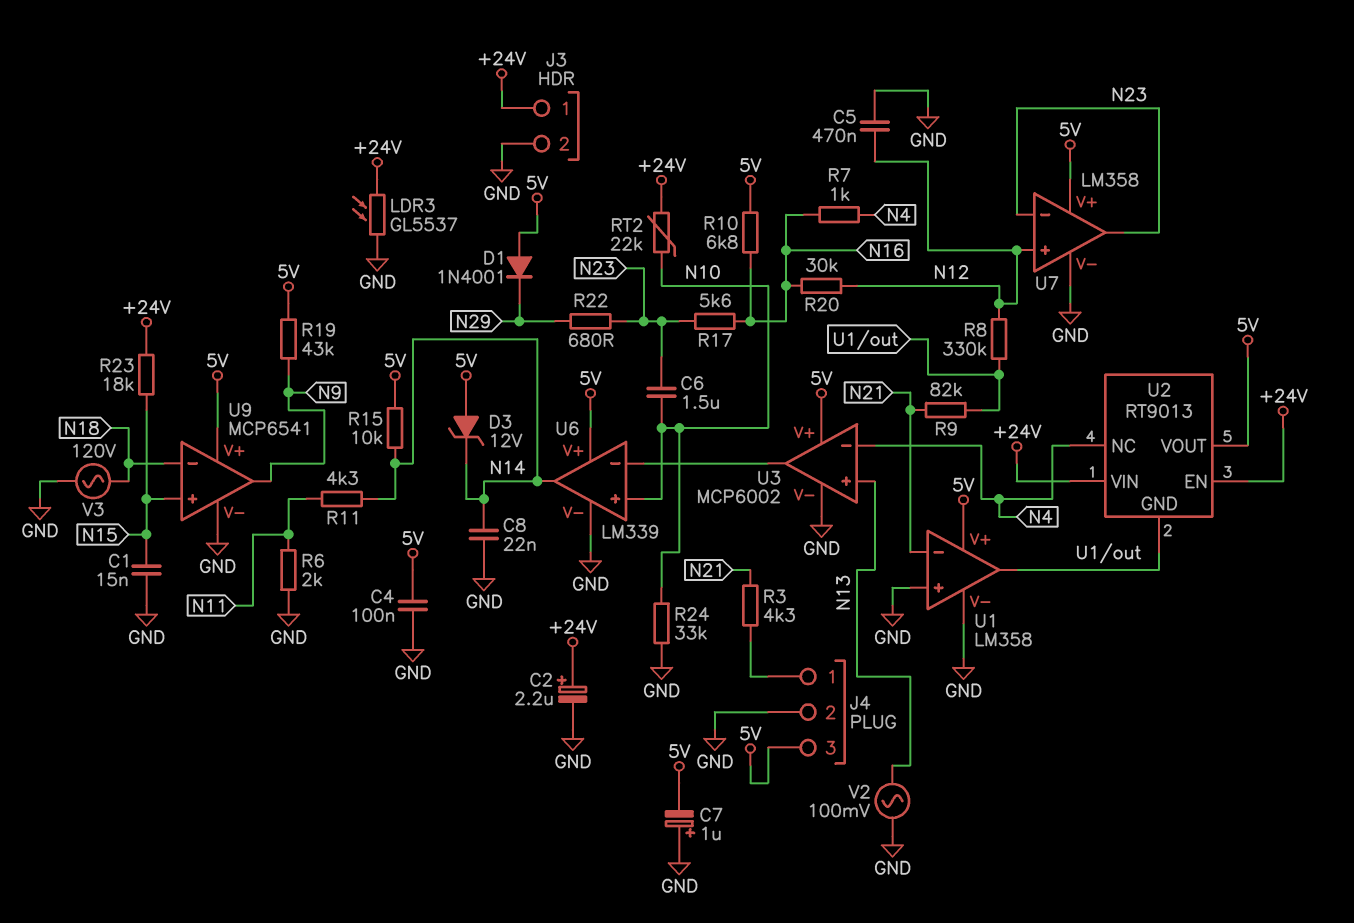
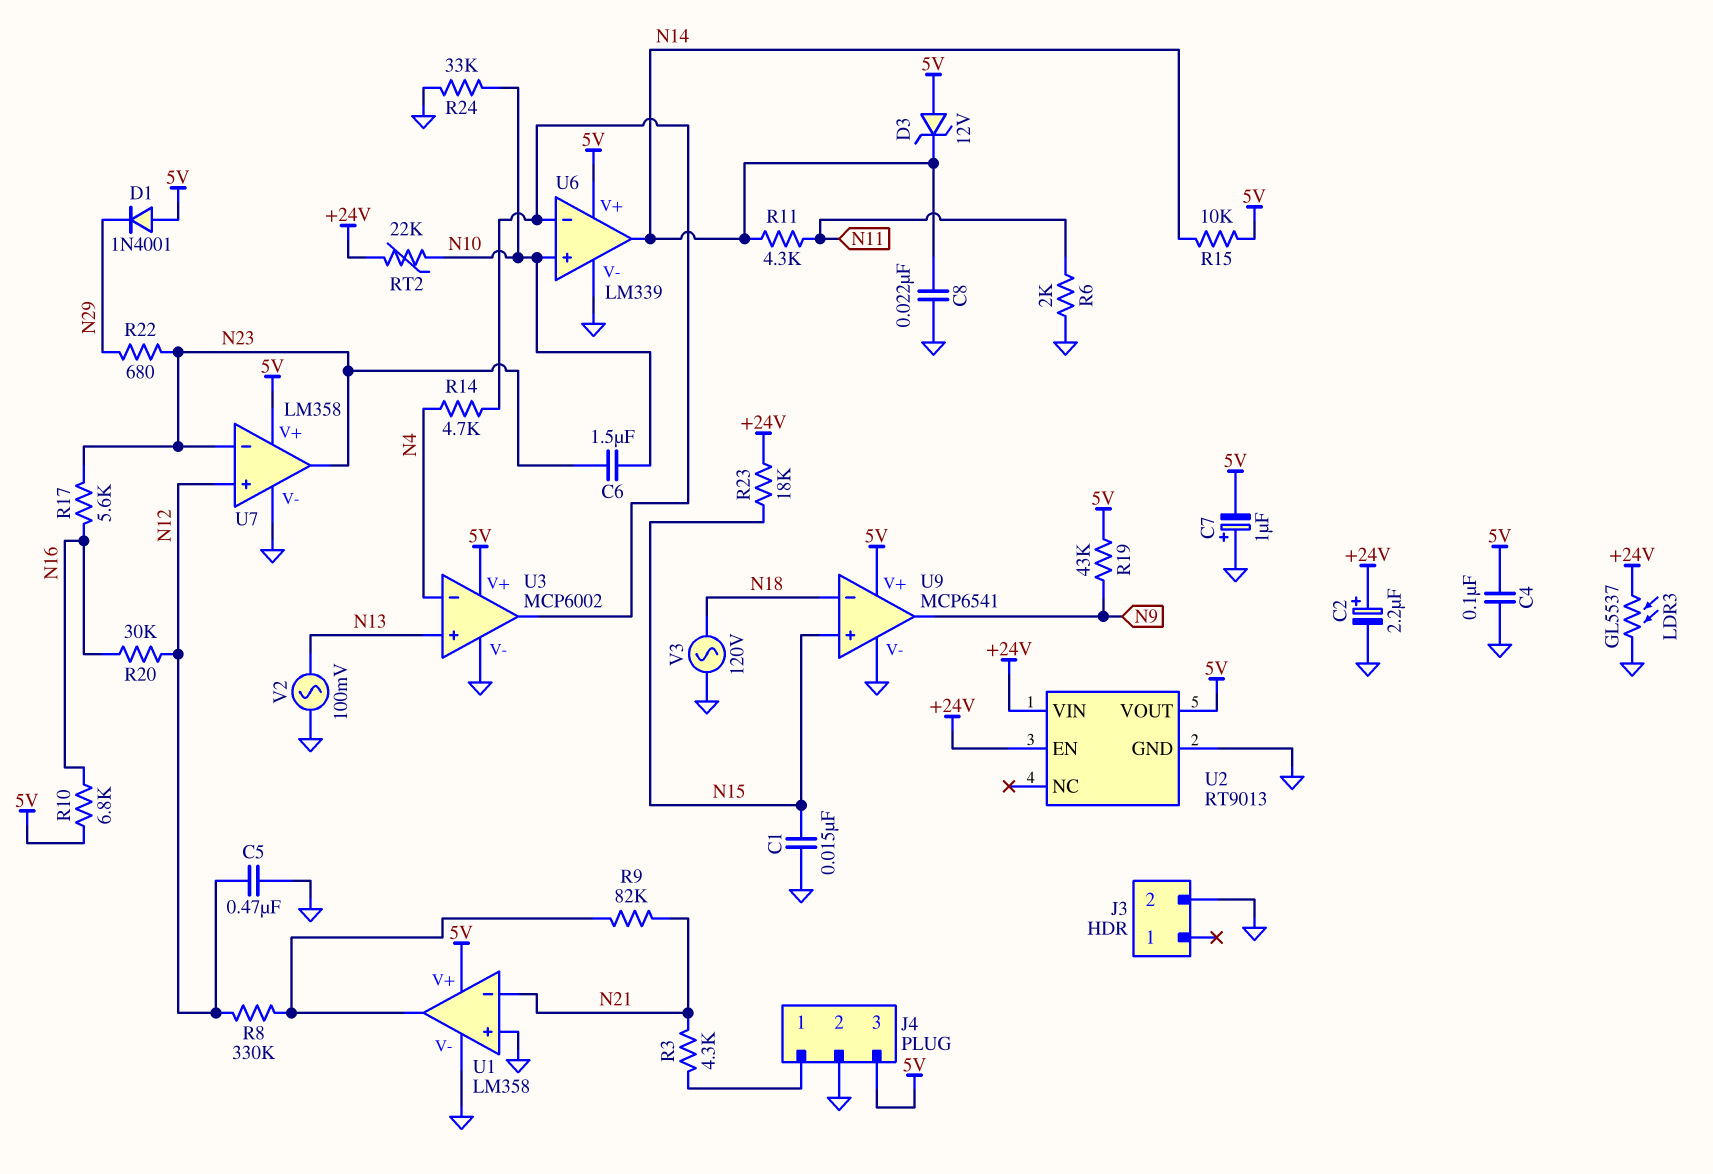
J3 pin 1: +24V -> none
R7: 1k (N4, N16) -> none
R14: none -> 4.7k (N4, U3/out)
U2 pin GND: U1/out -> GND
U2 pin NC: N4 -> none

